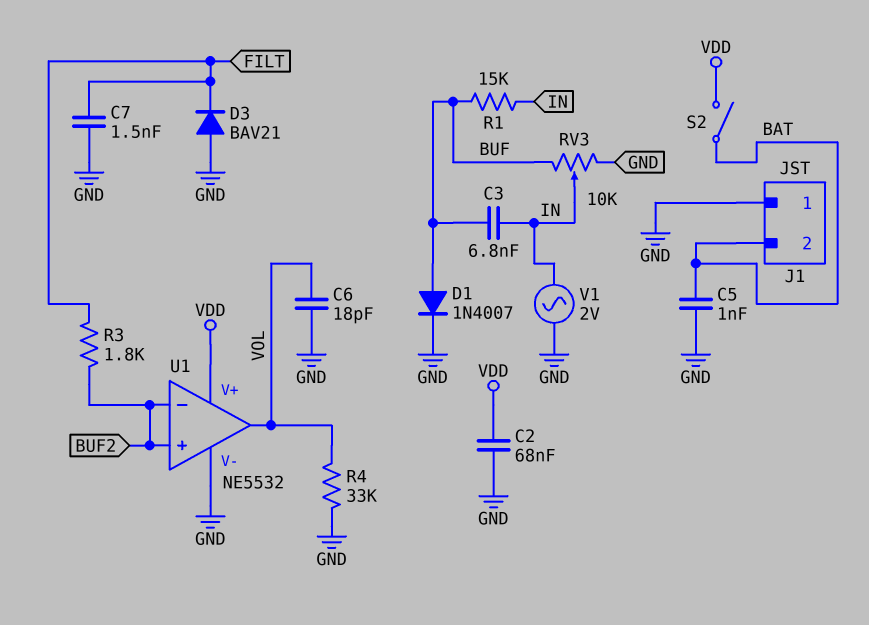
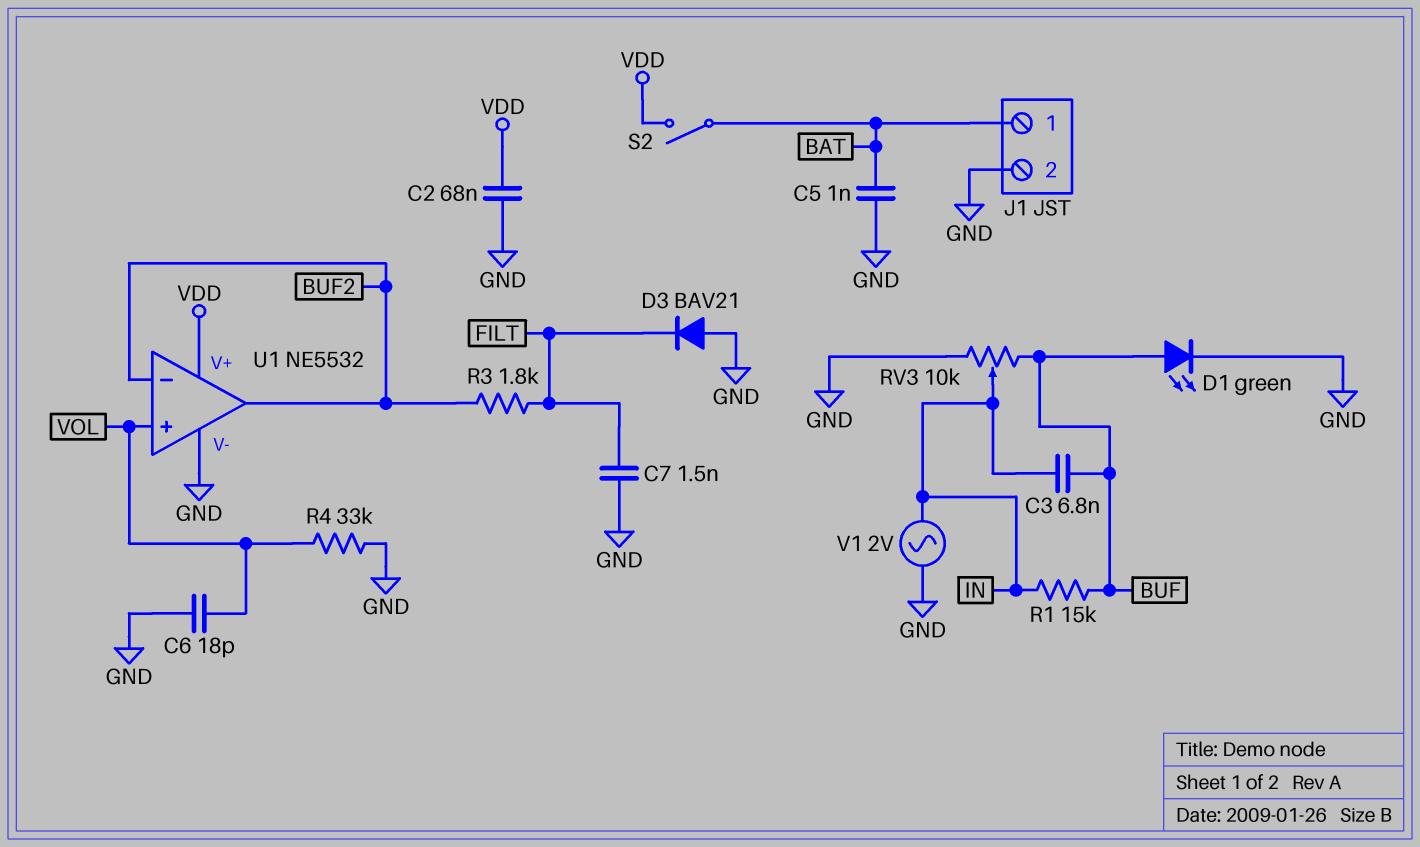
D1: diode 1N4007 (A BUF, K GND) -> LED green (A BUF, K GND)
J1 pin 1: GND -> BAT
J1 pin 2: BAT -> GND
U1 pin in+: BUF2 -> VOL
U1 pin out: VOL -> BUF2

